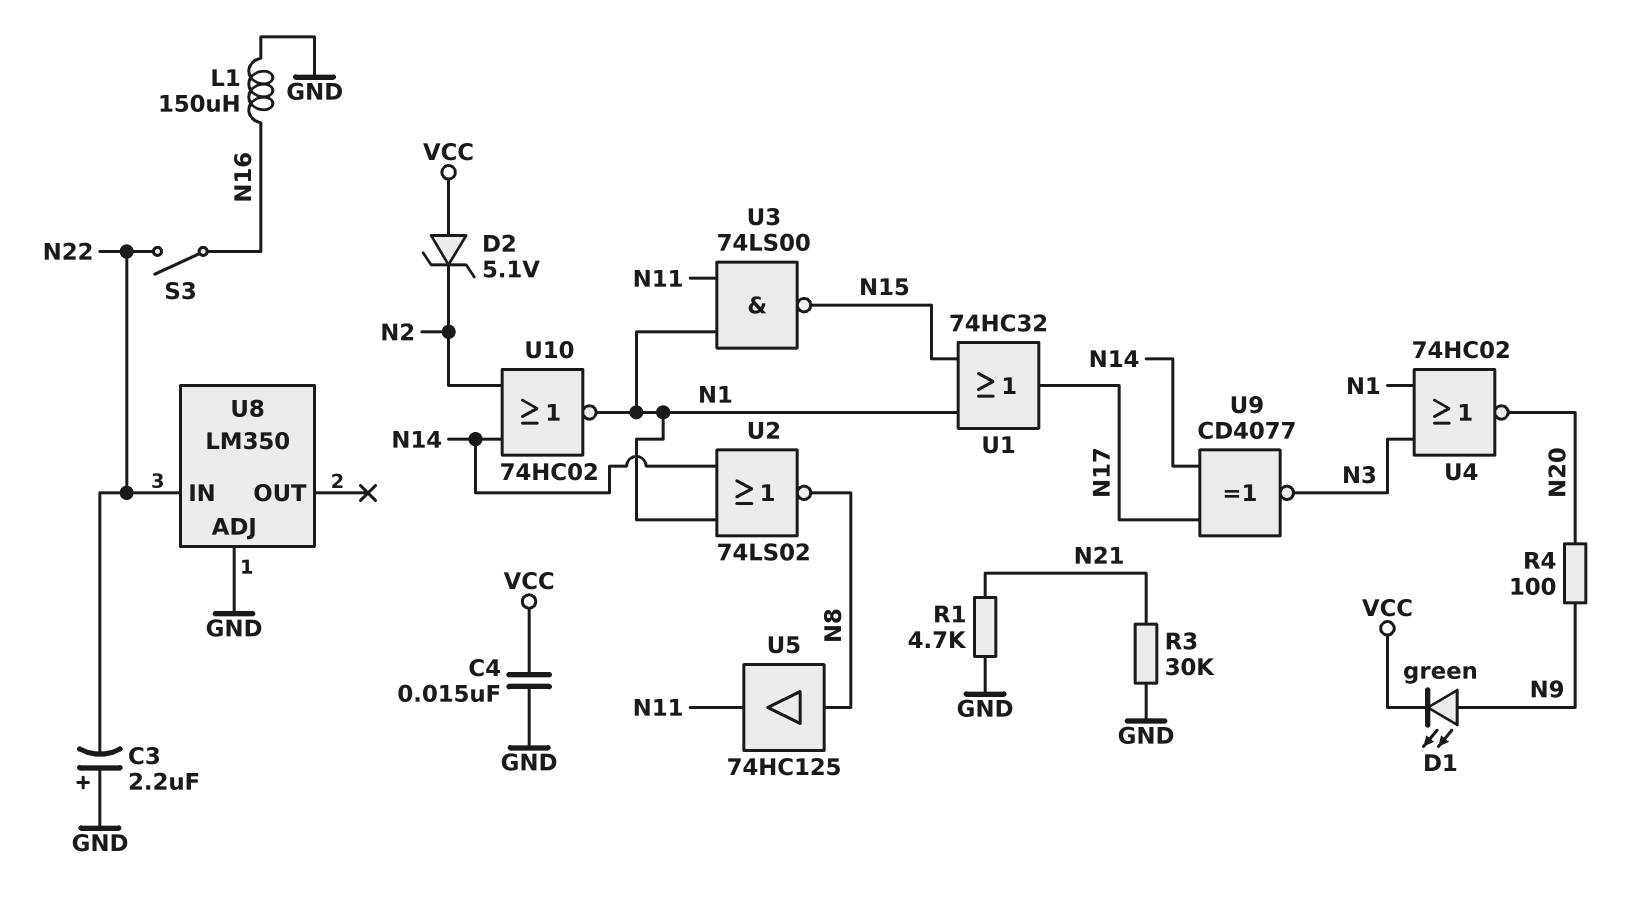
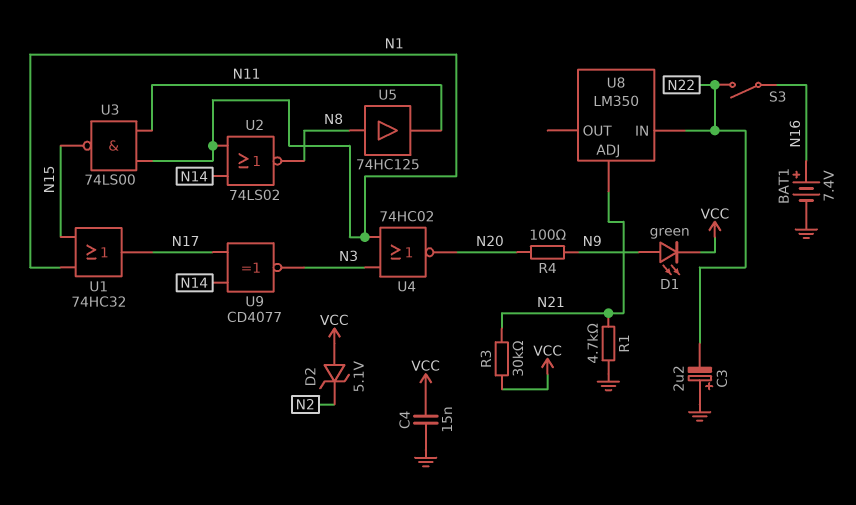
BAT1: none -> 7.4V (plus N16, minus GND)
L1: 150uH (GND, N16) -> none
R3: 30k (GND, N21) -> 30k (N21, VCC)
U8 pin ADJ: GND -> N21
U10: NOR 74HC02 (in N2, in N14, out N1) -> none

